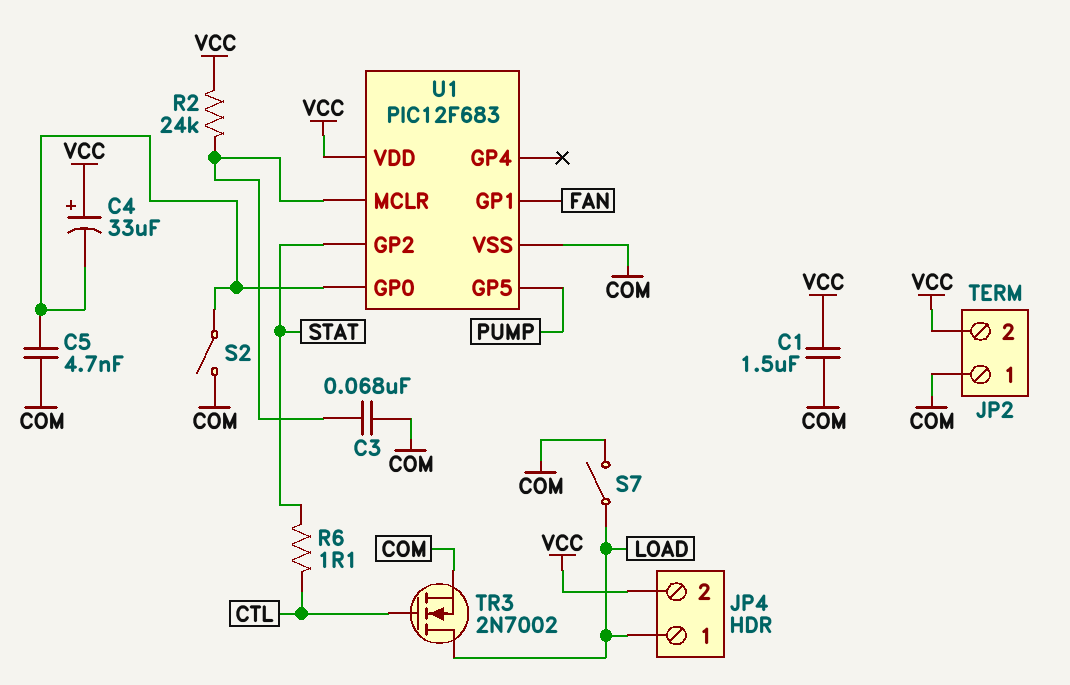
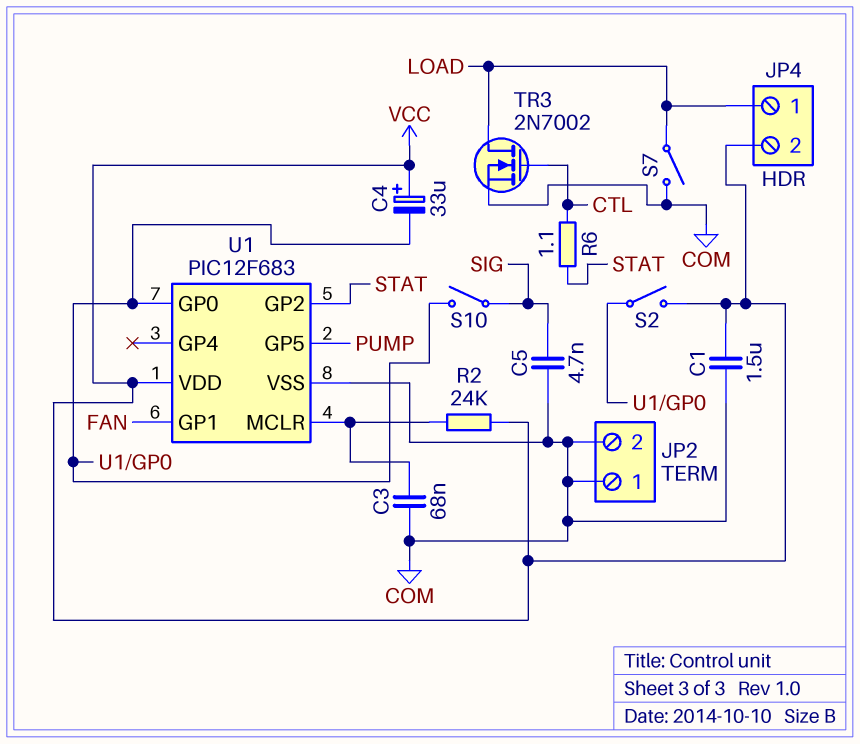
C5: 4.7nF (COM, U1/GP0) -> 4.7nF (COM, SIG)
JP2 pin 2: VCC -> COM
S2: switch (COM, U1/GP0) -> switch (U1/GP0, VCC)
S10: none -> switch (SIG, U1/GP0)

